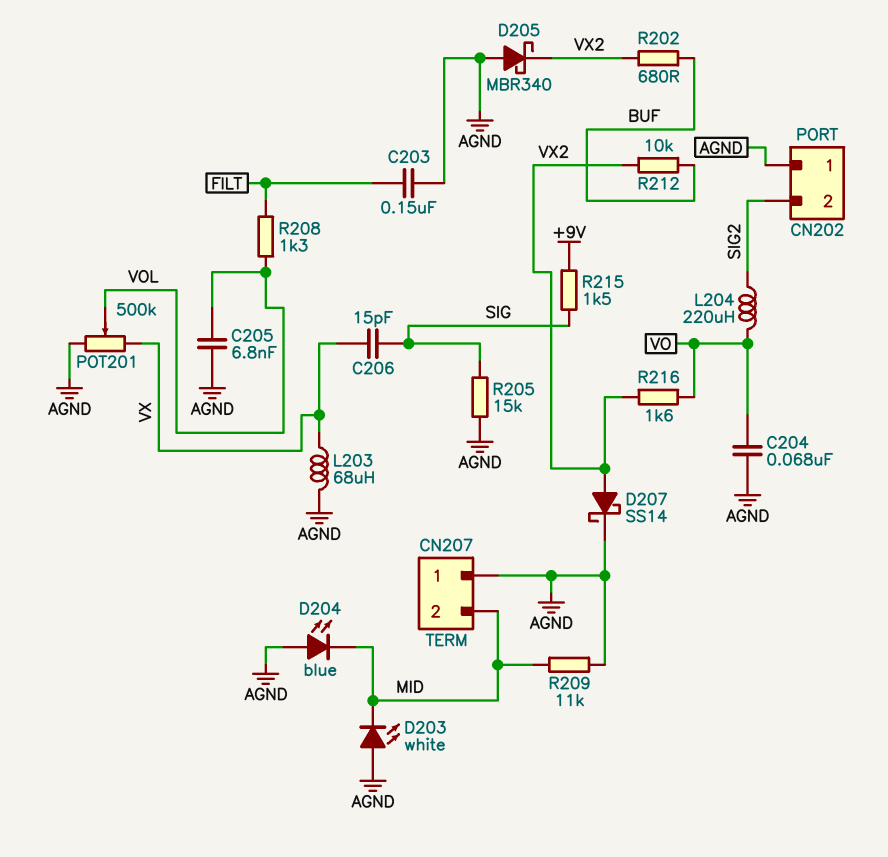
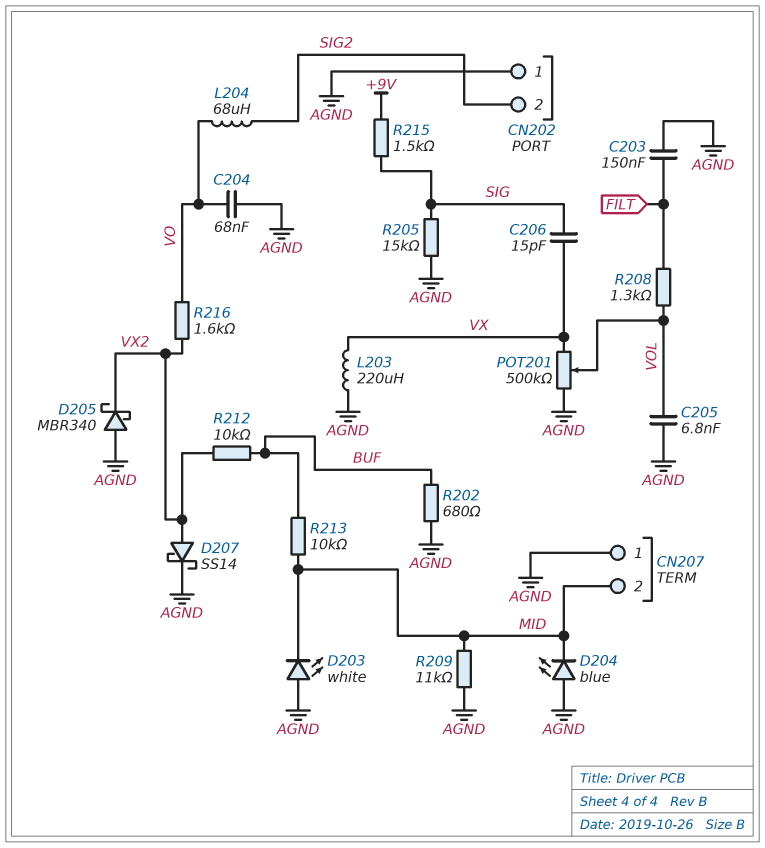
L203: 68uH (AGND, VX) -> 220uH (AGND, VX)
L204: 220uH (SIG2, VO) -> 68uH (SIG2, VO)
R202: 680 (BUF, VX2) -> 680 (AGND, BUF)
R213: none -> 10k (BUF, MID)

